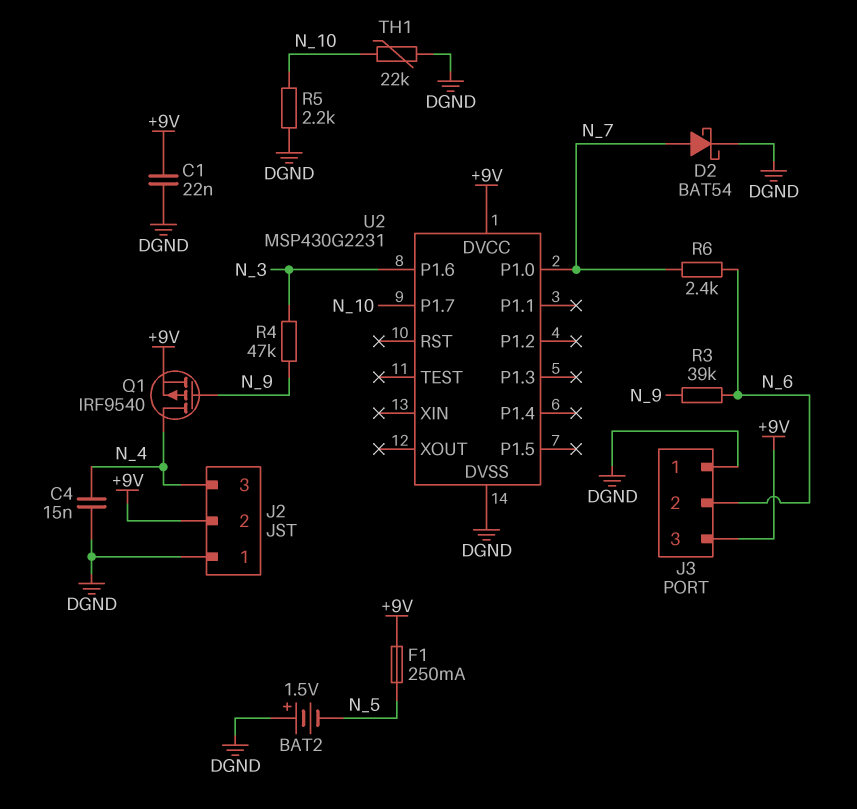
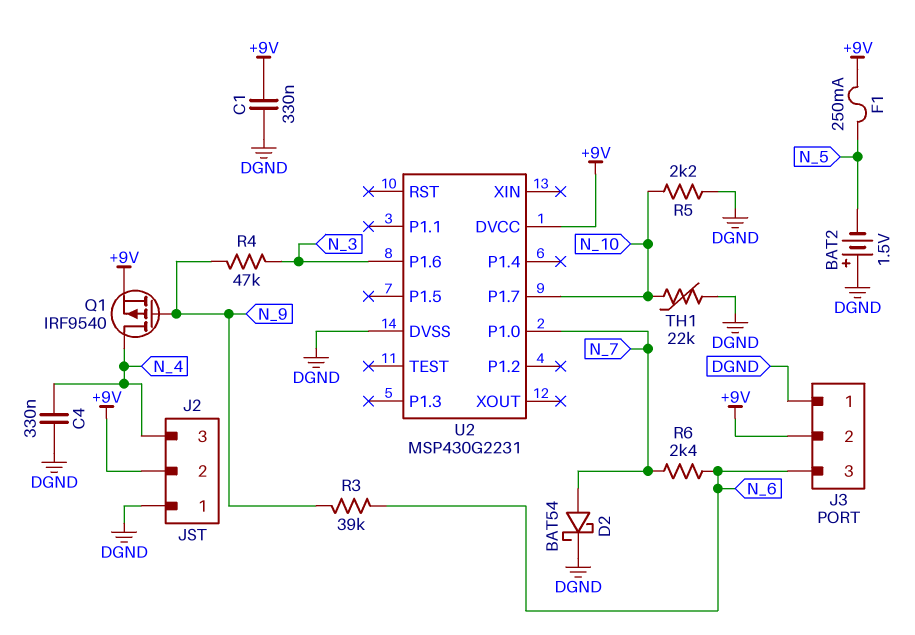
C1: 22nF (+9V, DGND) -> 330nF (+9V, DGND)
C4: 15nF (DGND, N_4) -> 330nF (DGND, N_4)
J3 pin 2: N_6 -> +9V
J3 pin 3: +9V -> N_6

